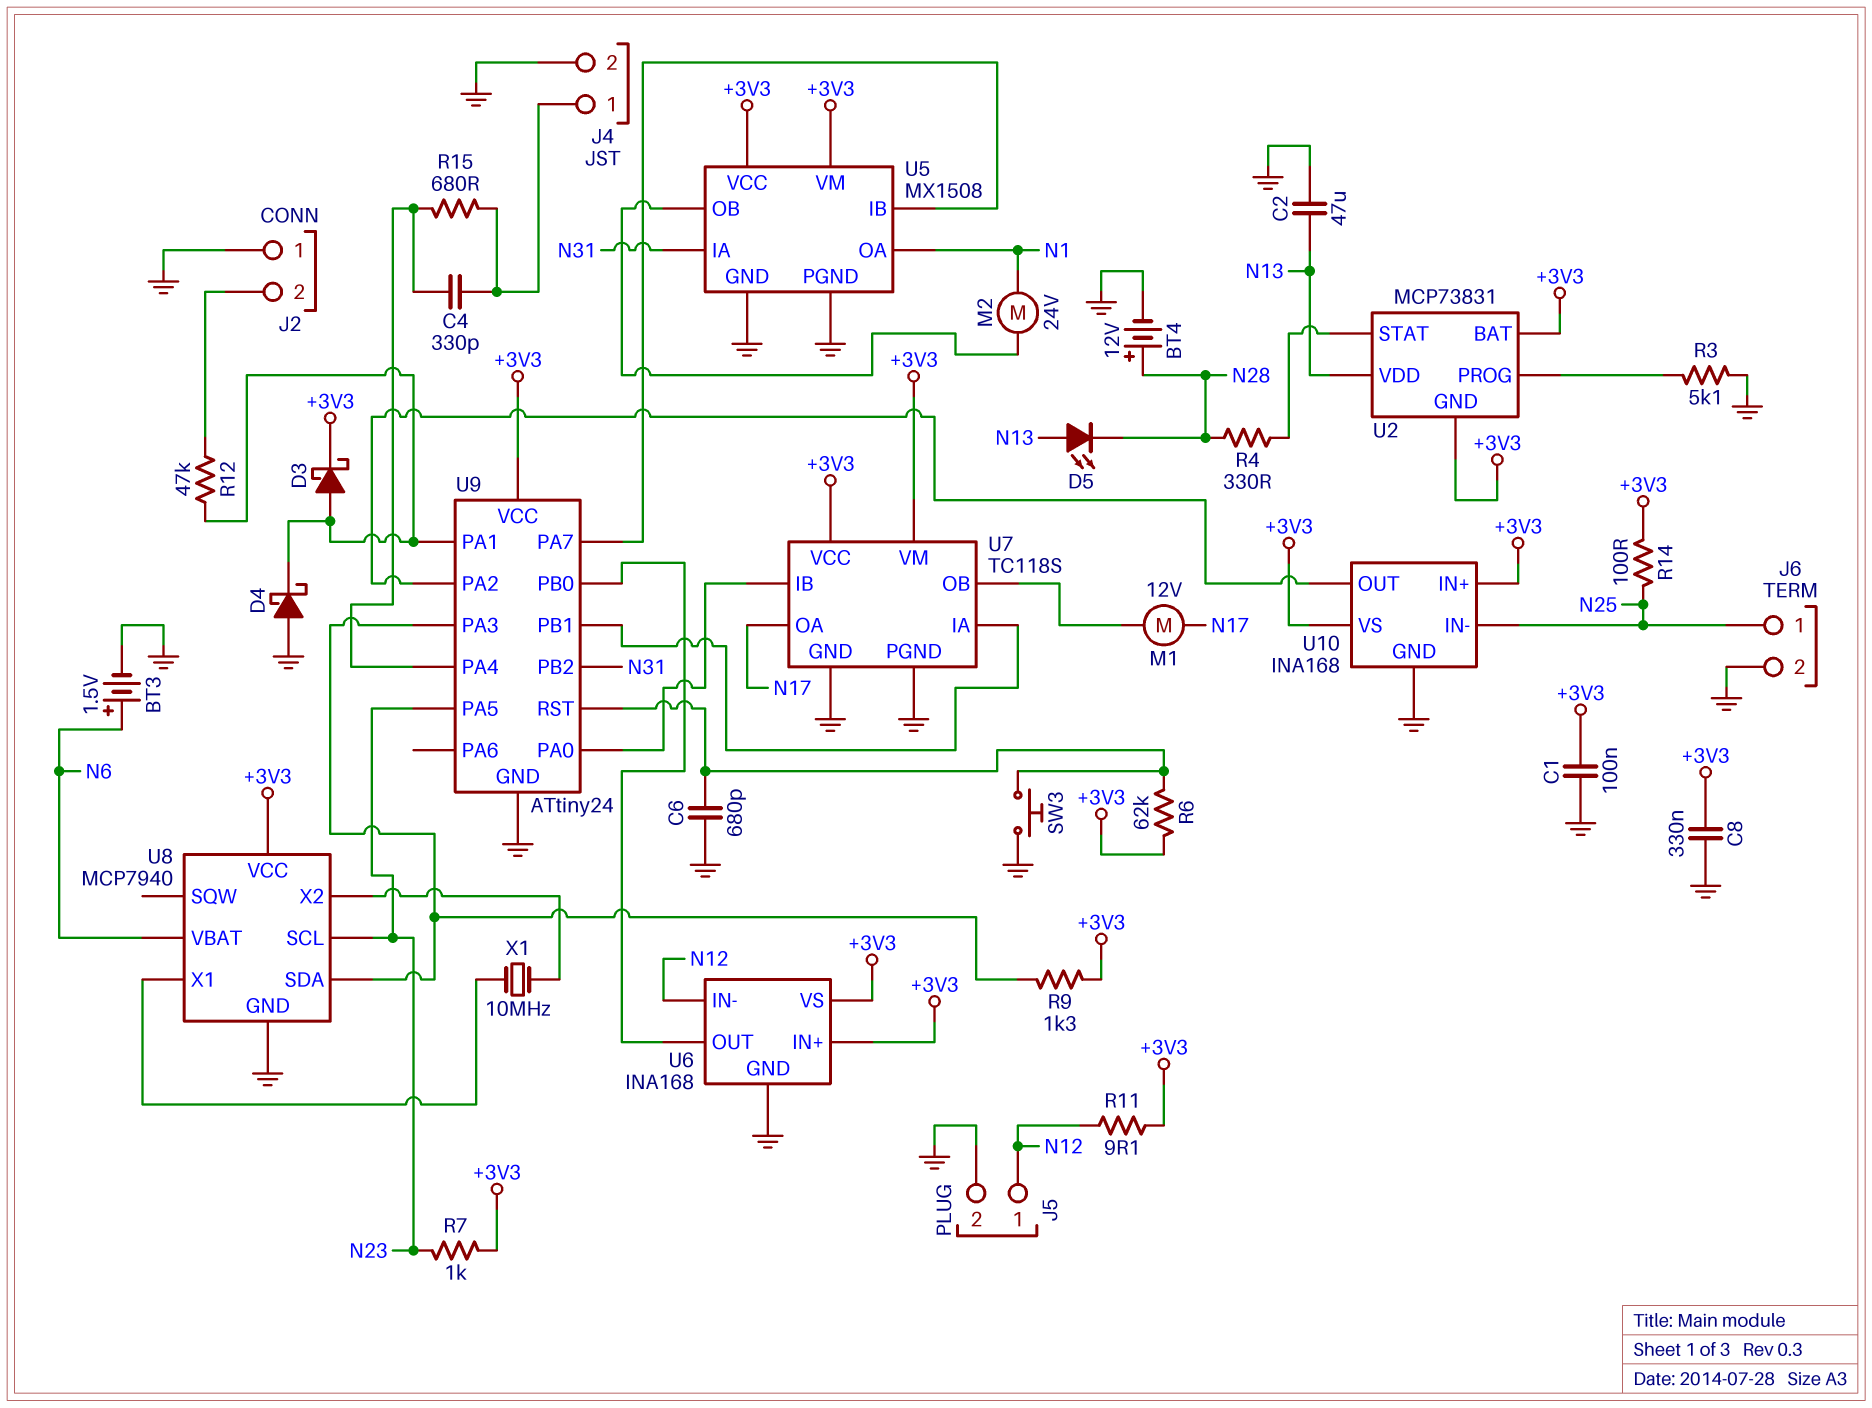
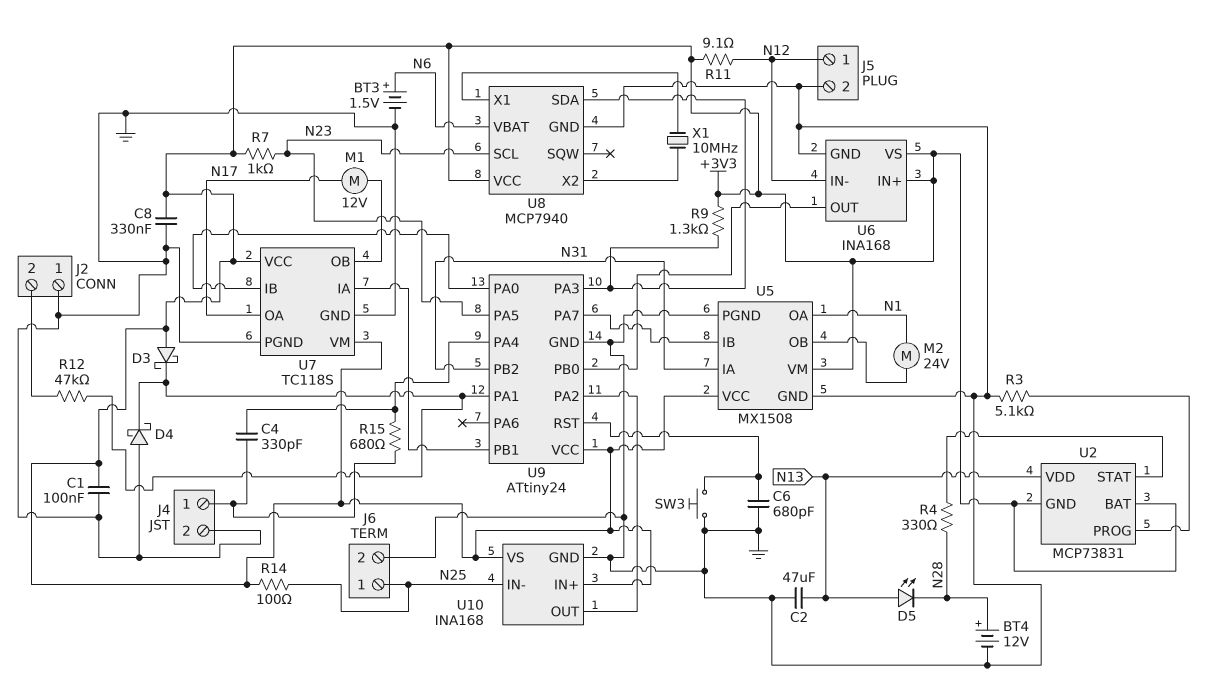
D3: schottky (A U9/PA1, K +3V3) -> schottky (A +3V3, K U9/PA1)
R6: 62k (+3V3, U9/RST) -> none

